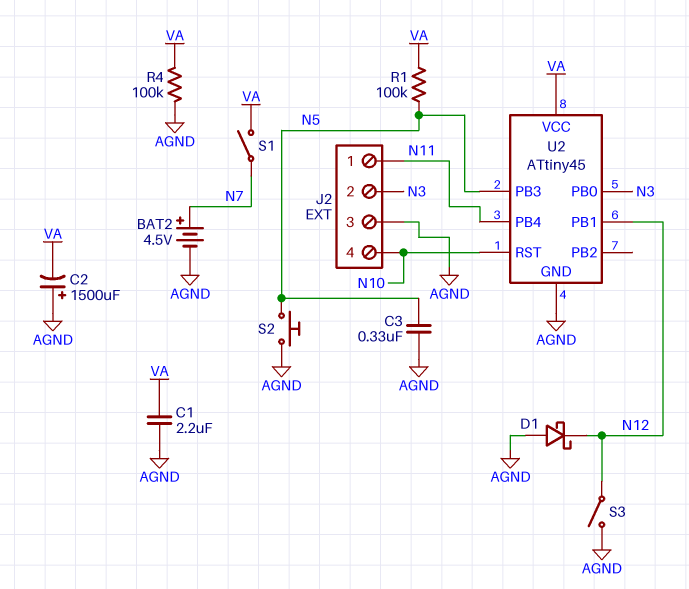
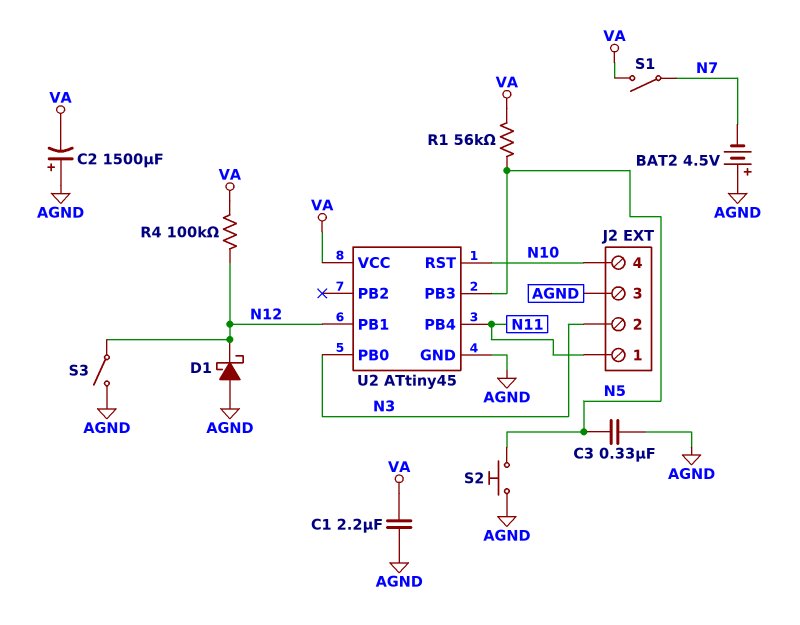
BAT2: 4.5V (plus N7, minus AGND) -> 4.5V (plus AGND, minus N7)
R1: 100k (N5, VA) -> 56k (N5, VA)
R4: 100k (AGND, VA) -> 100k (N12, VA)

